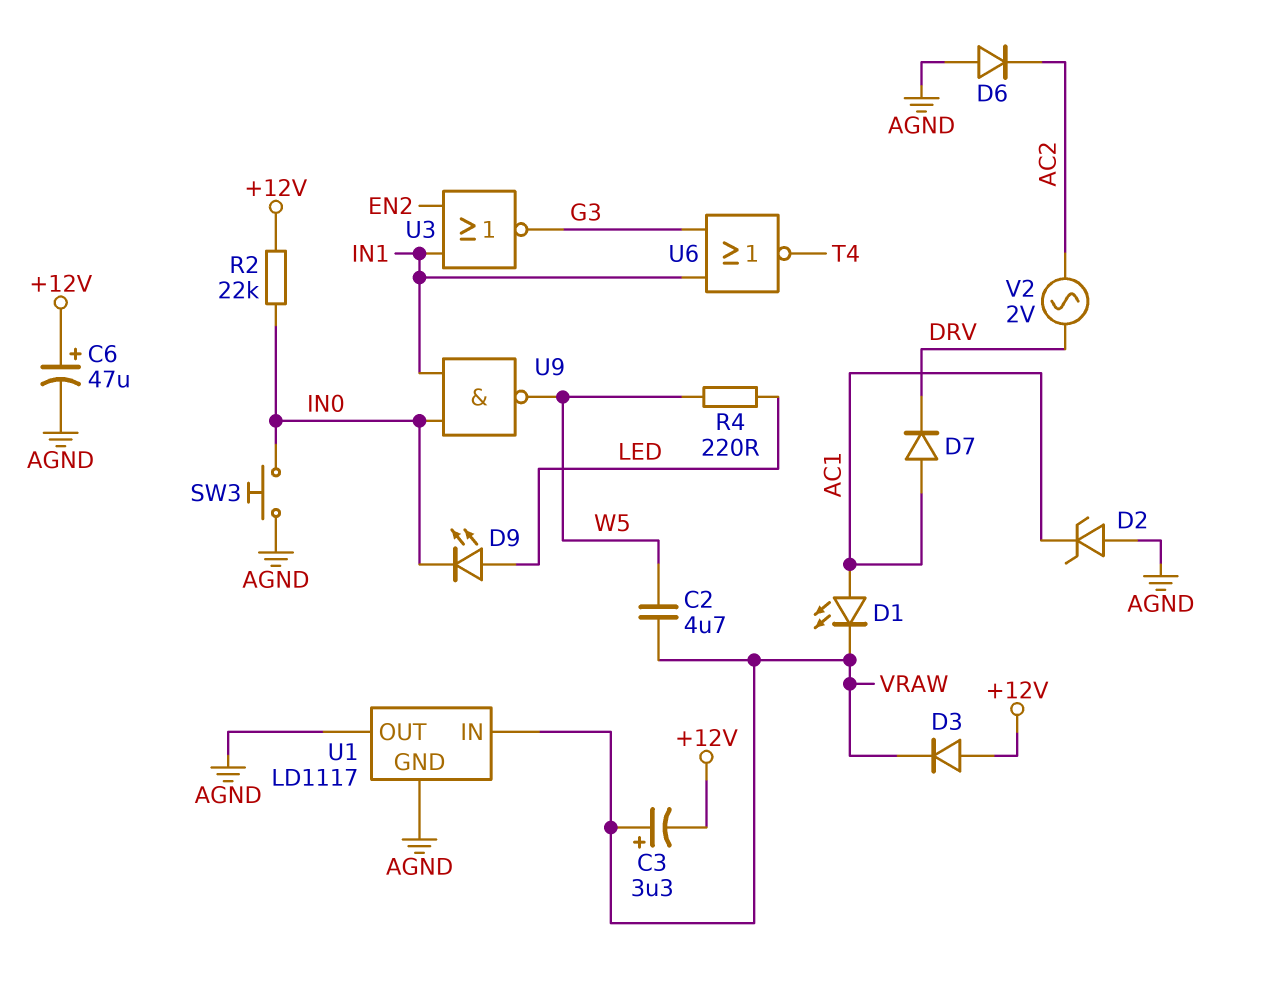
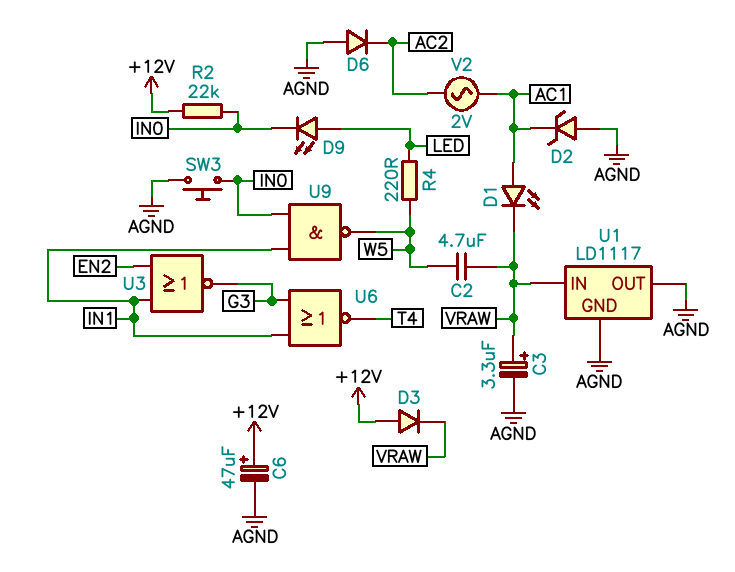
C3: 3.3uF (plus VRAW, minus +12V) -> 3.3uF (plus VRAW, minus AGND)
D7: diode (A AC1, K DRV) -> none
V2: AC 2V (AC2, DRV) -> AC 2V (AC1, AC2)

